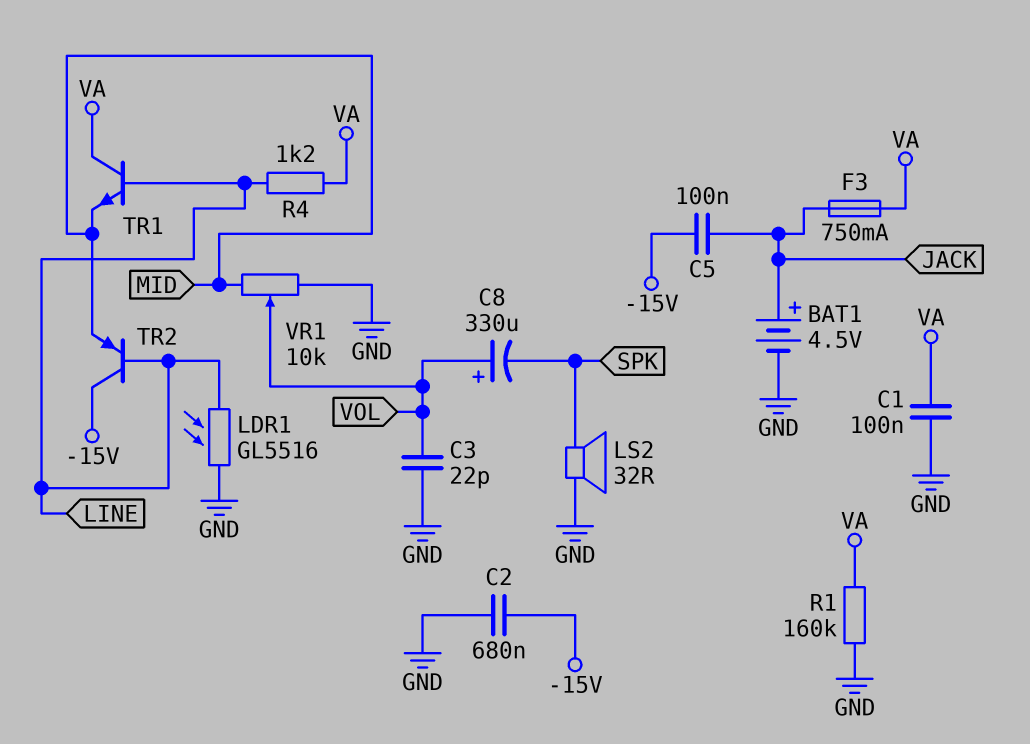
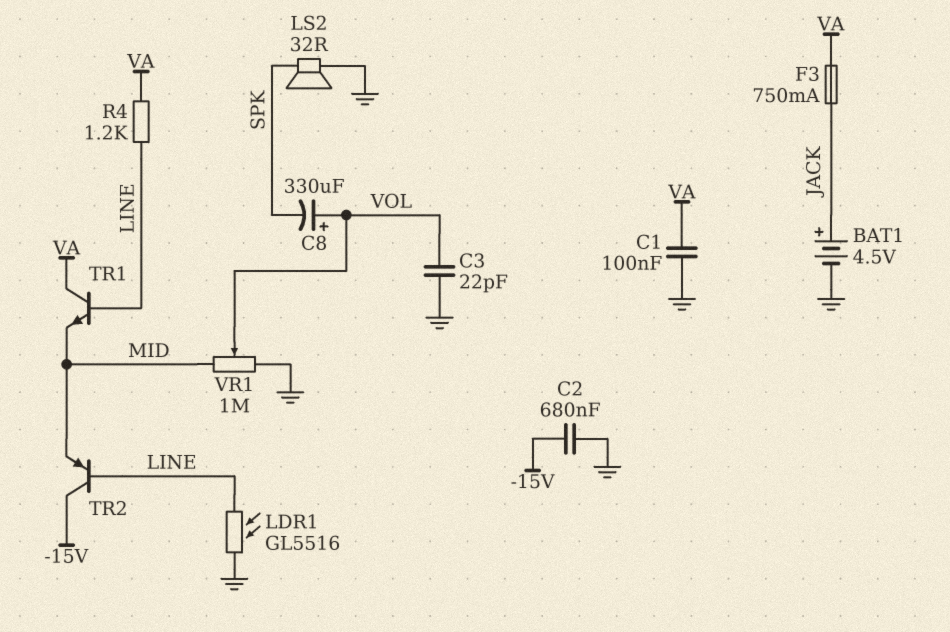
C5: 100nF (-15V, JACK) -> none
R1: 160k (GND, VA) -> none
VR1: 10k (GND, MID, wiper VOL) -> 1M (GND, MID, wiper VOL)

